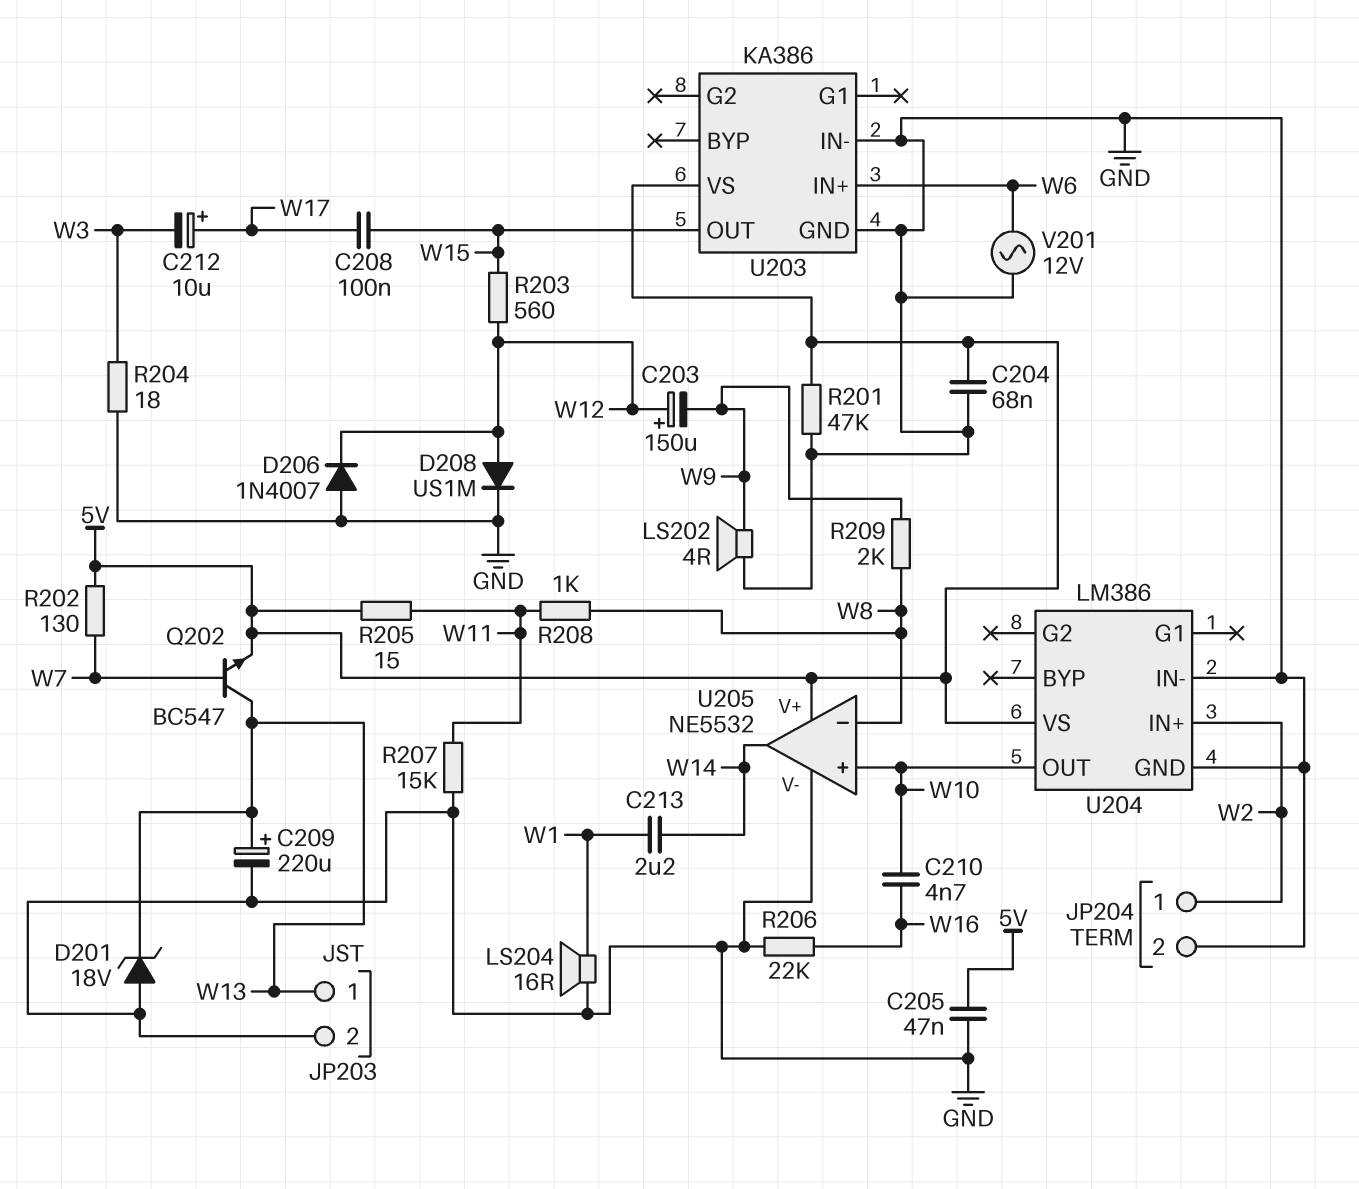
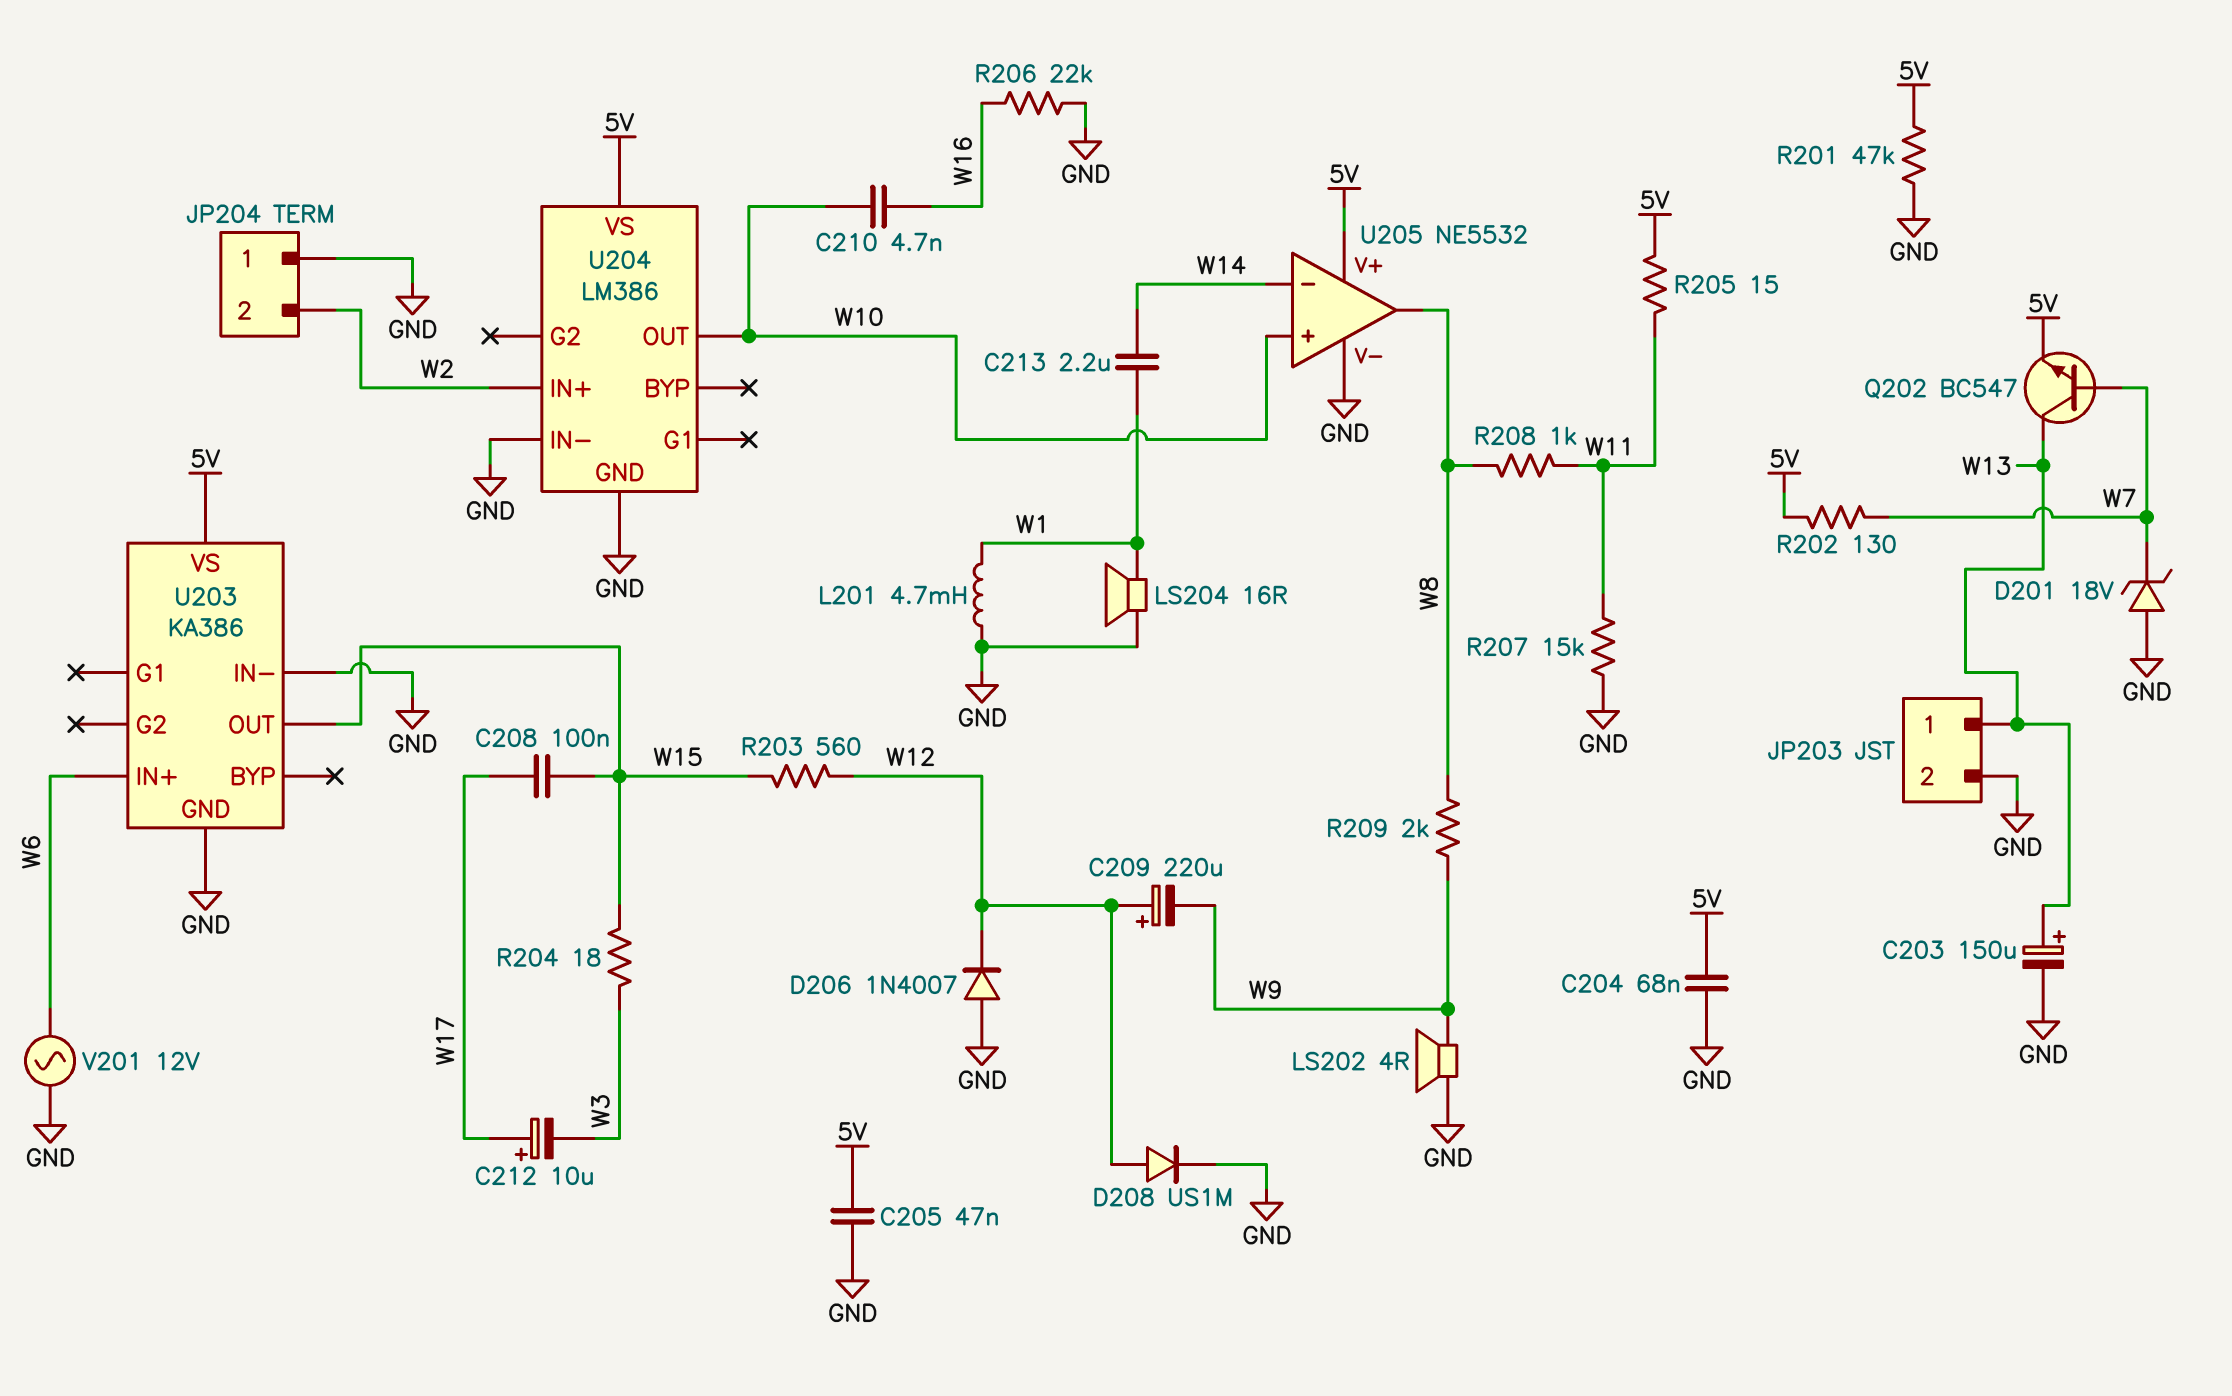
C203: 150uF (plus W12, minus W9) -> 150uF (plus W13, minus GND)
C209: 220uF (plus W13, minus GND) -> 220uF (plus W12, minus W9)
D201: zener 18V (A GND, K W13) -> zener 18V (A GND, K W7)
JP204 pin 1: W2 -> GND
JP204 pin 2: GND -> W2
L201: none -> 4.7mH (GND, W1)
R204: 18 (GND, W3) -> 18 (W3, W15)
U205 pin in-: W8 -> W14
U205 pin out: W14 -> W8

